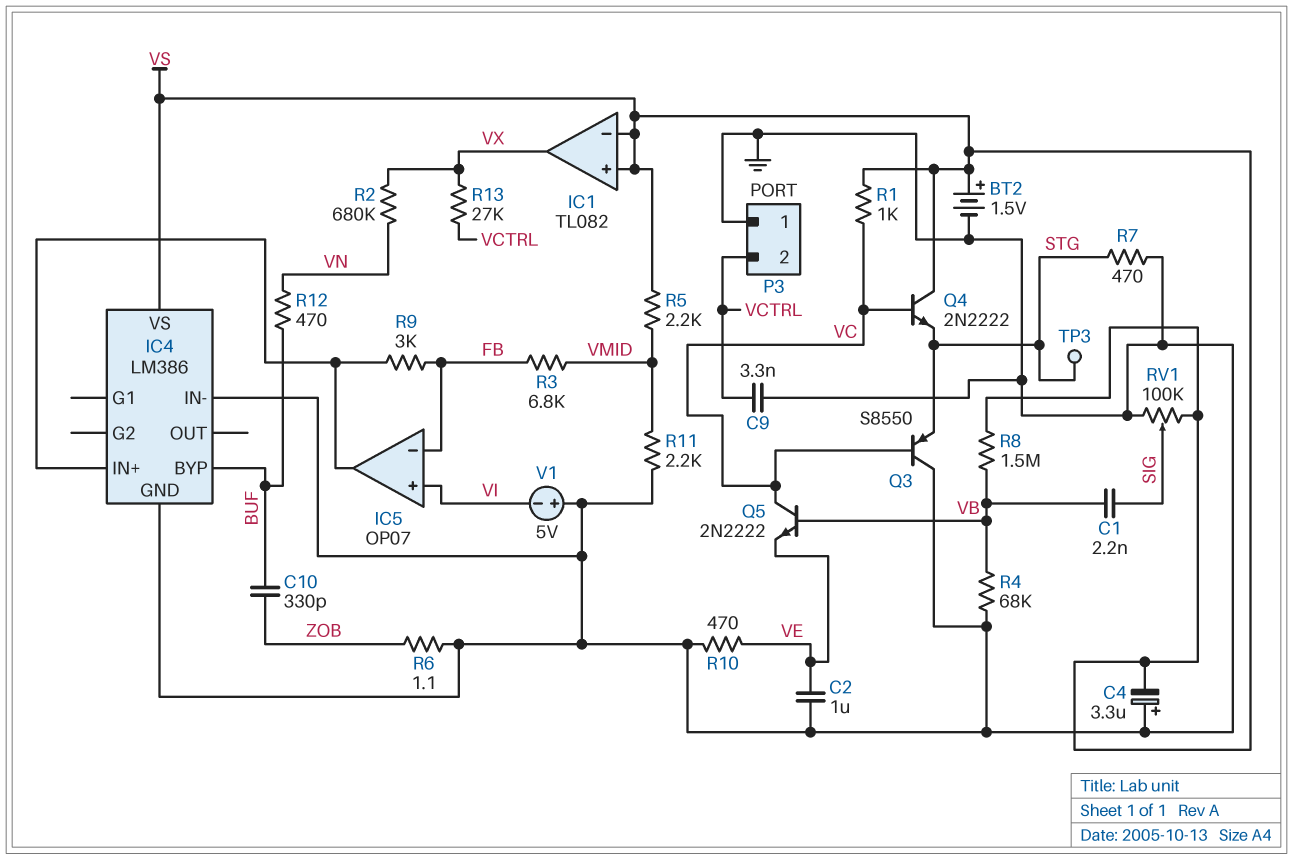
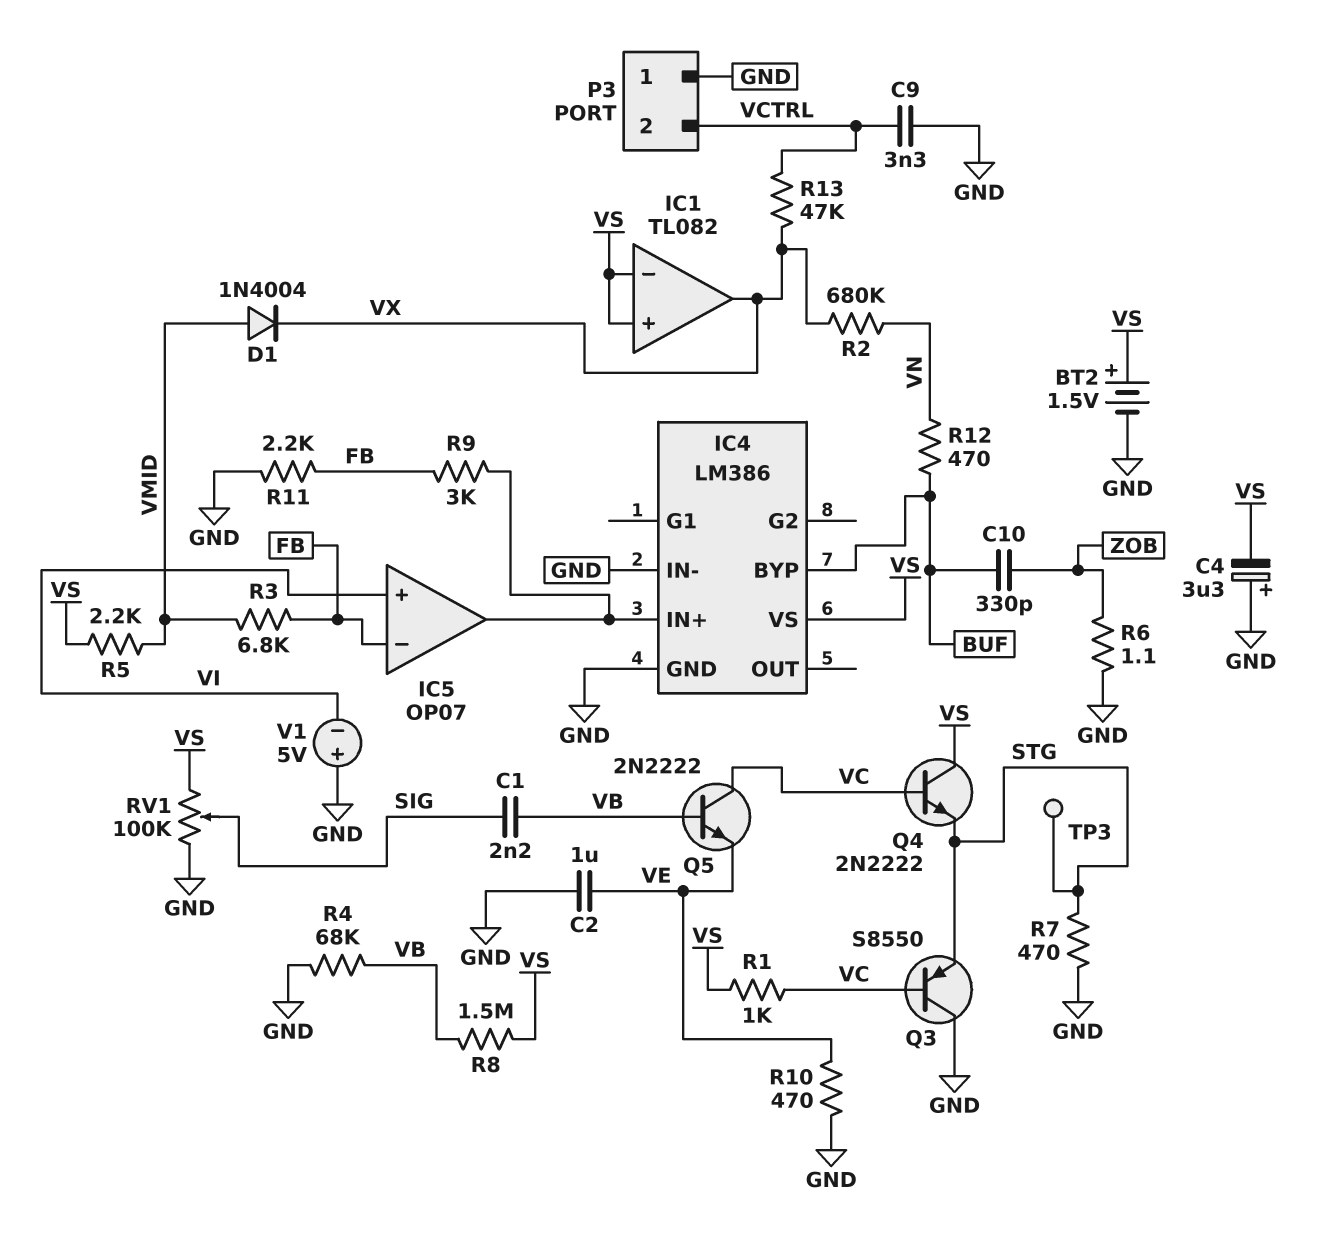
D1: none -> diode 1N4004 (A VMID, K VX)
R11: 2.2k (GND, VMID) -> 2.2k (FB, GND)
R13: 27k (VCTRL, VX) -> 47k (VCTRL, VX)

